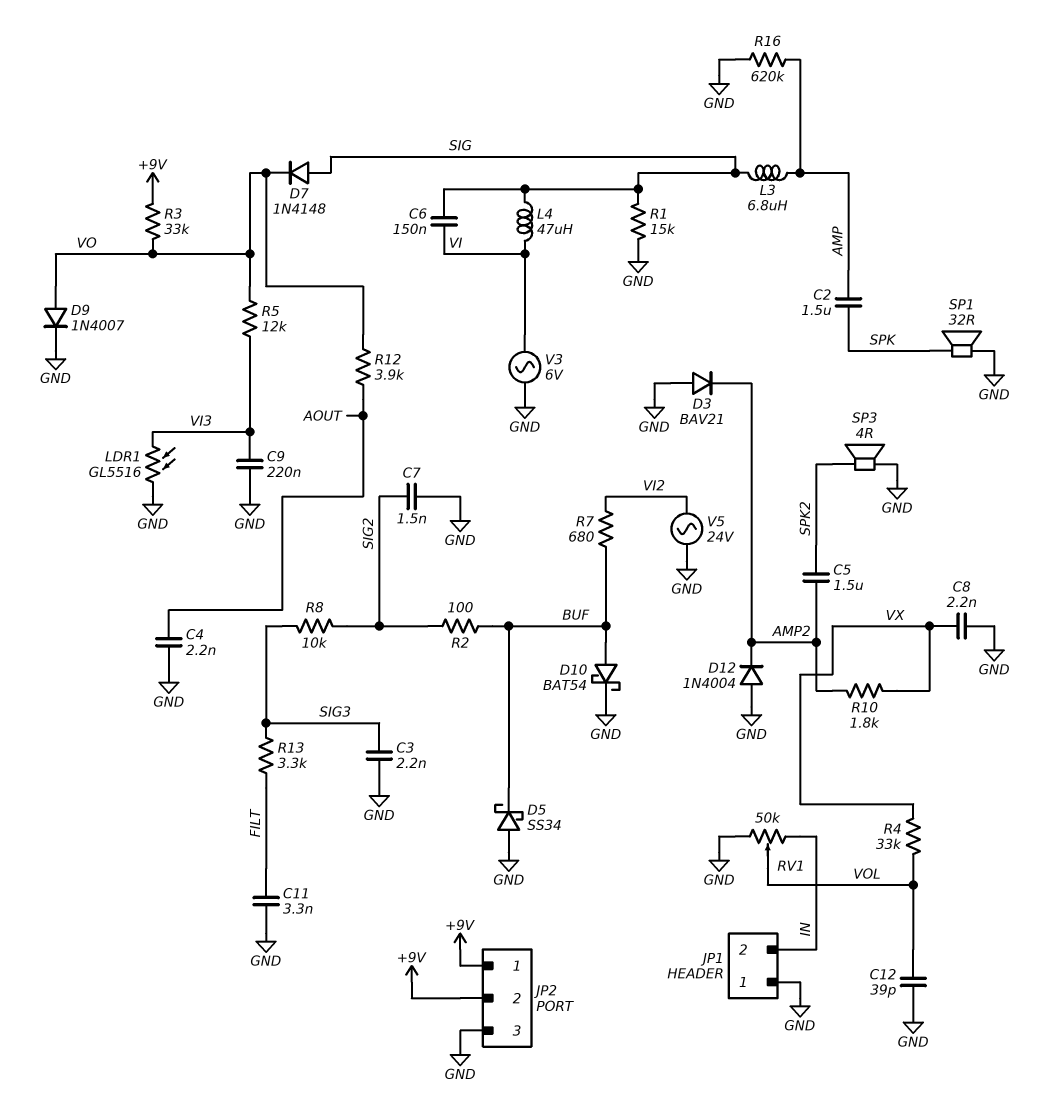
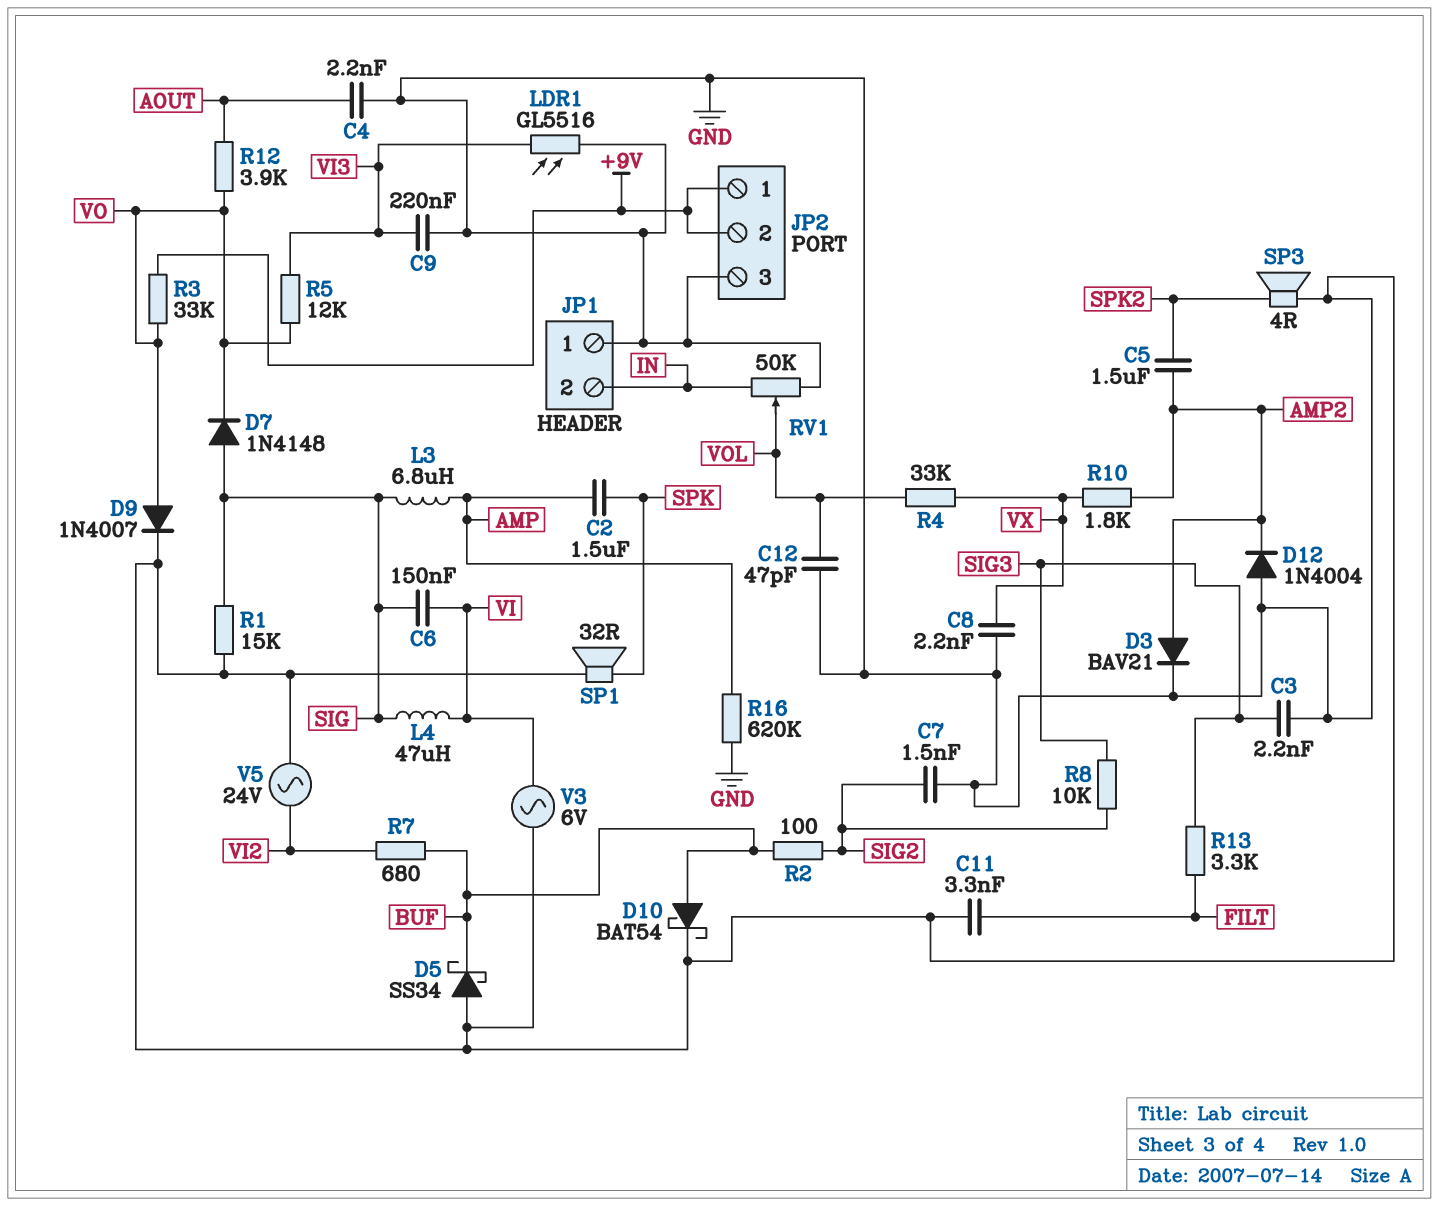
C12: 39pF (GND, VOL) -> 47pF (GND, VOL)
D3: diode BAV21 (A GND, K AMP2) -> diode BAV21 (A AMP2, K GND)

